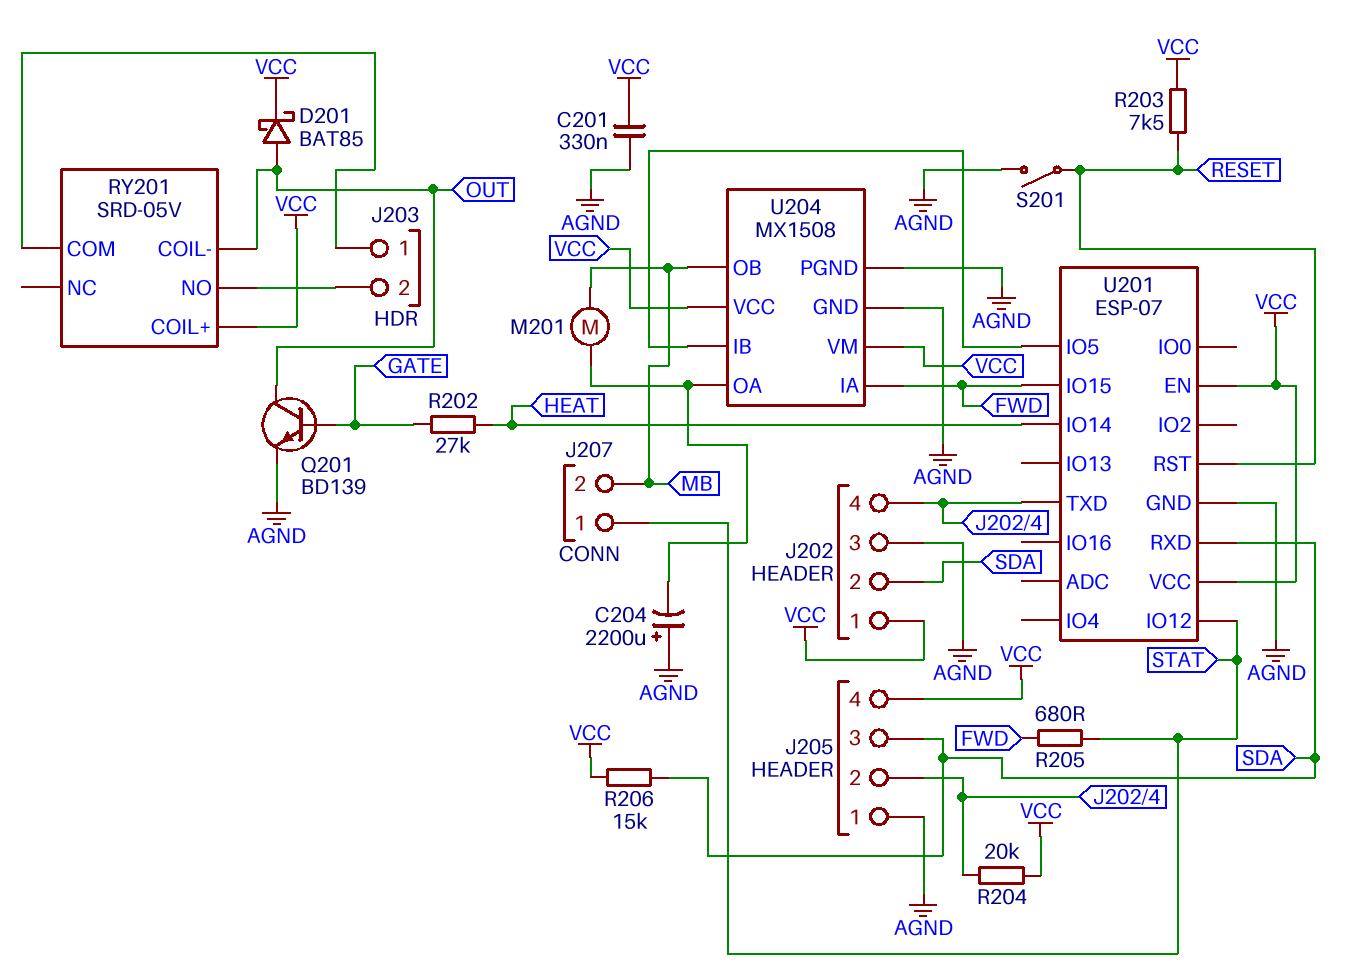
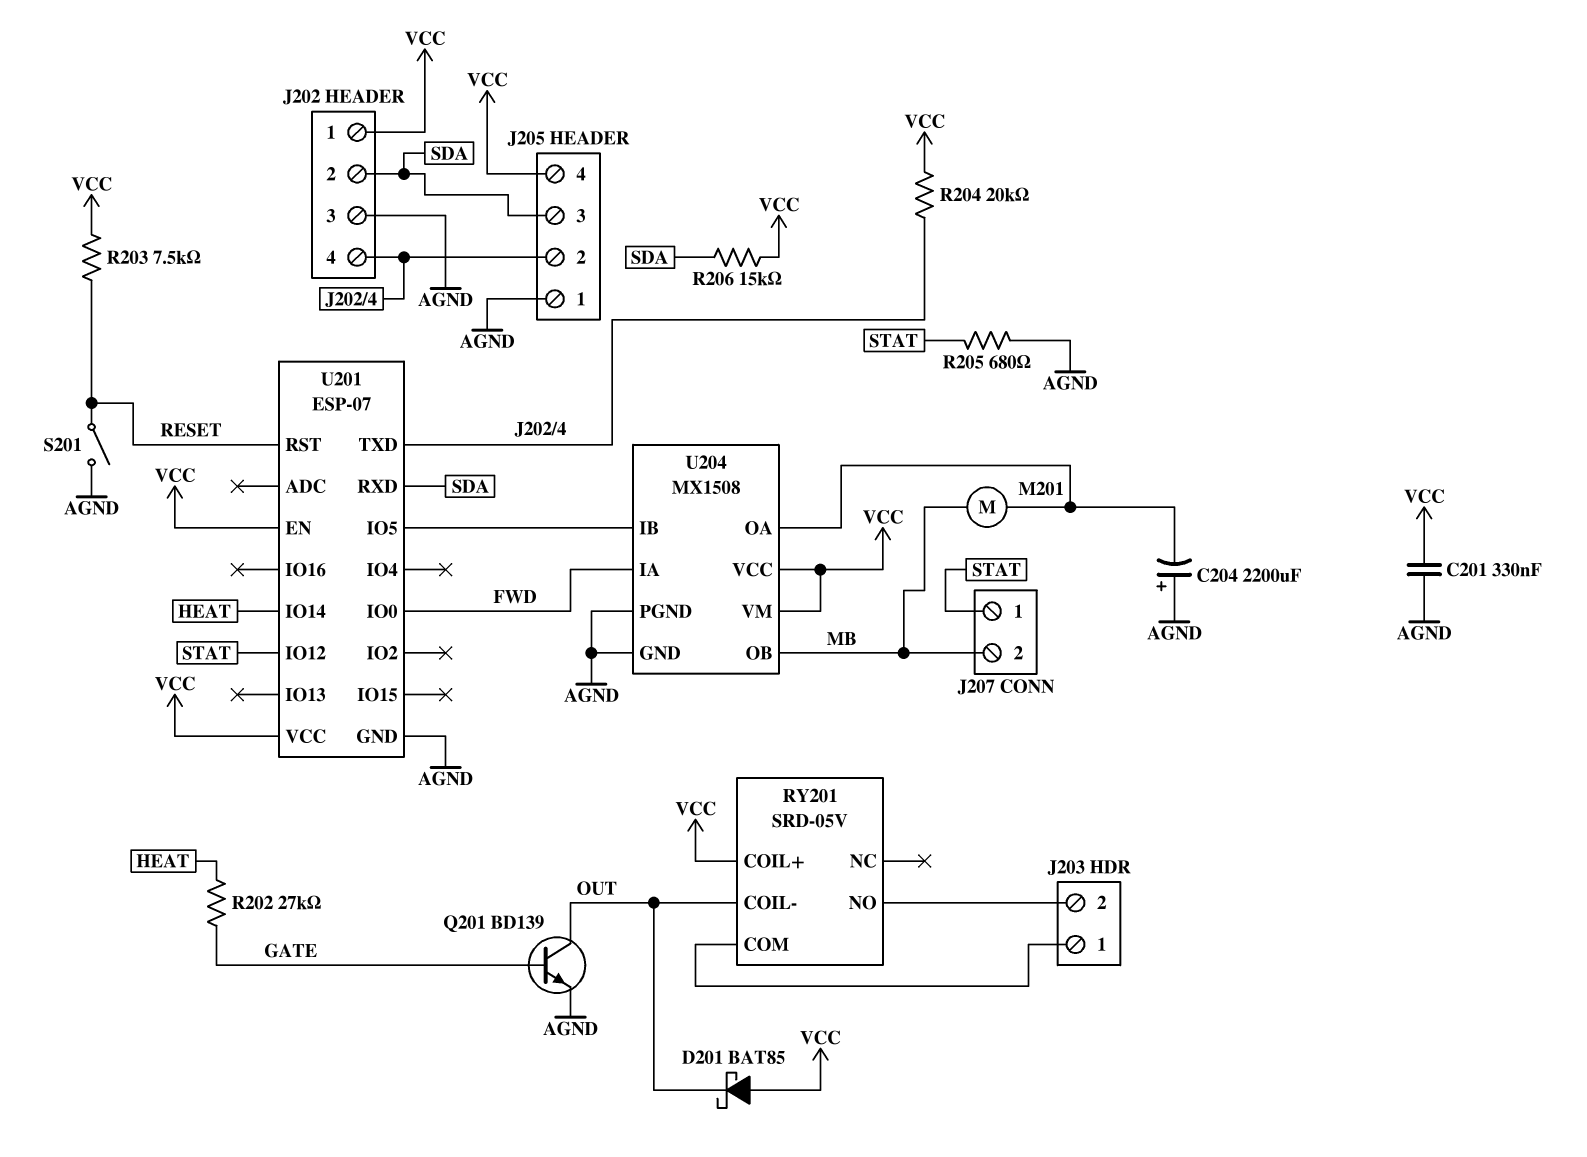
D201: schottky BAT85 (A OUT, K VCC) -> schottky BAT85 (A VCC, K OUT)
R205: 680 (FWD, STAT) -> 680 (AGND, STAT)
U201 pin IO0: none -> FWD
U201 pin IO15: FWD -> none

